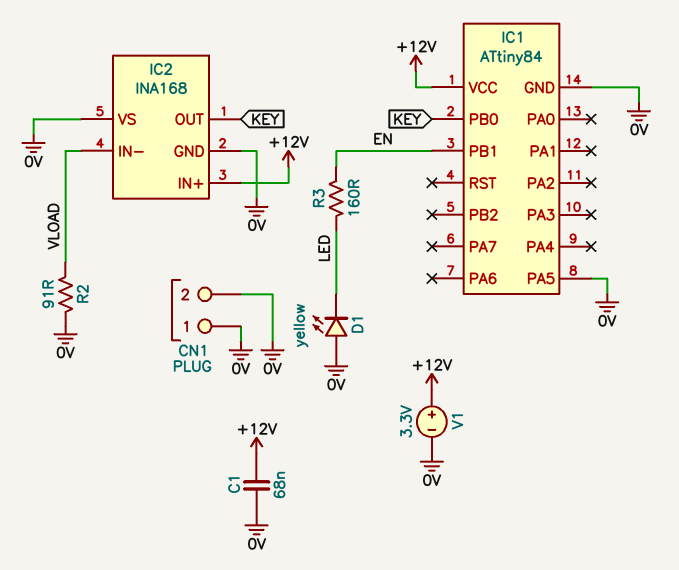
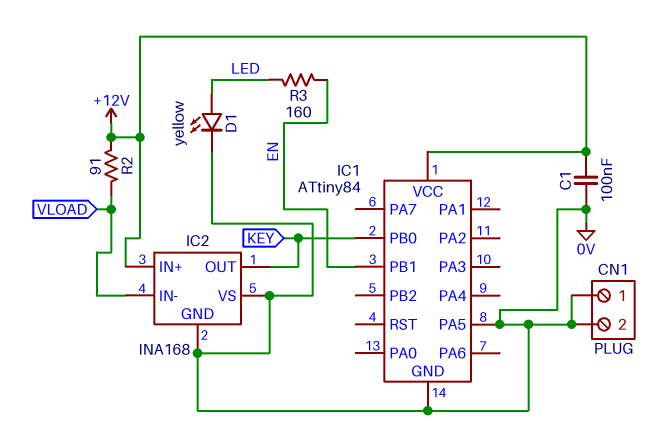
C1: 68nF (+12V, 0V) -> 100nF (+12V, 0V)
D1: LED yellow (A 0V, K LED) -> LED yellow (A LED, K 0V)
R2: 91 (0V, VLOAD) -> 91 (+12V, VLOAD)
V1: 3.3V (plus +12V, minus 0V) -> none

